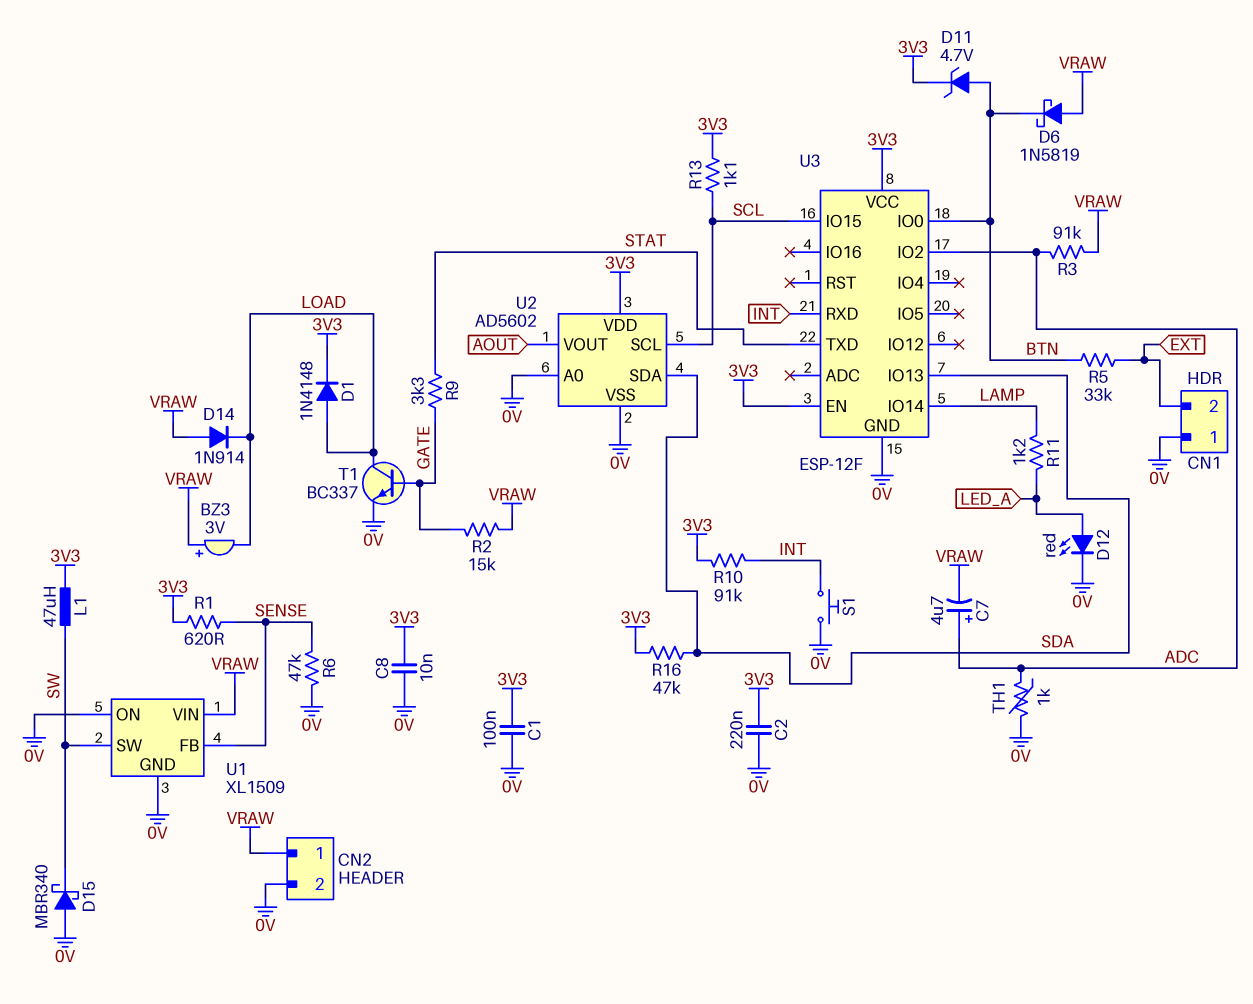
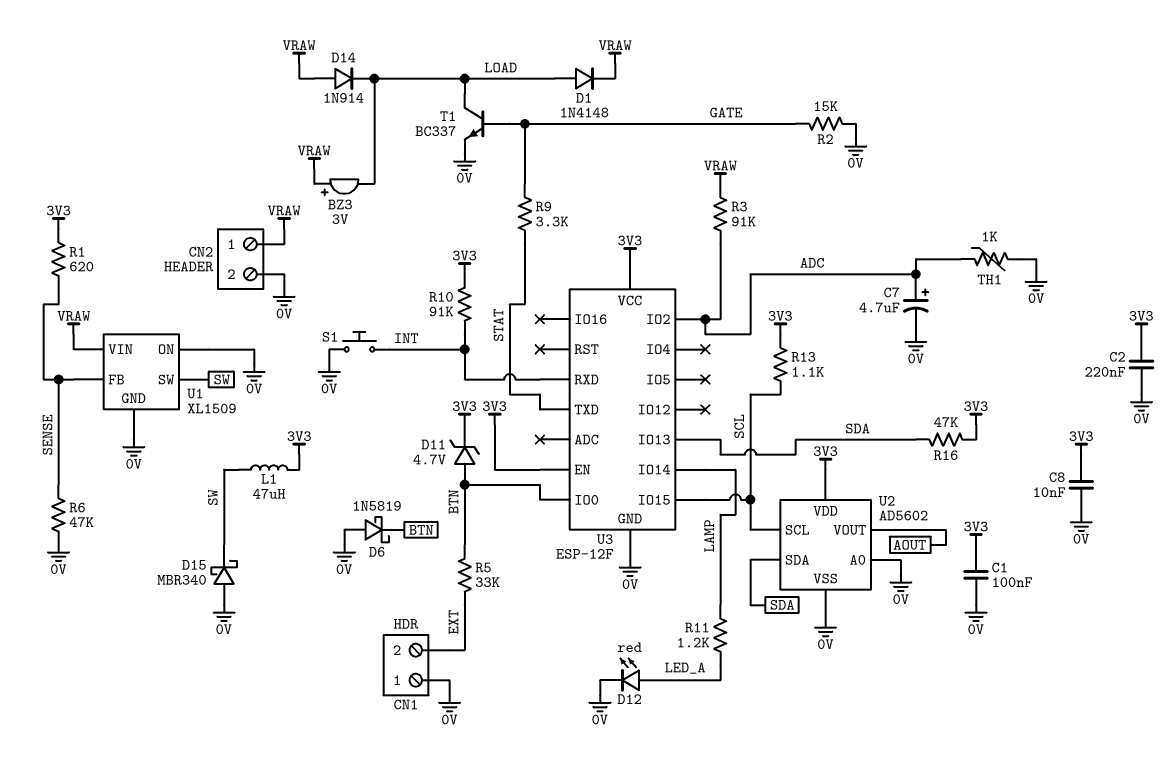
C7: 4.7uF (plus ADC, minus VRAW) -> 4.7uF (plus ADC, minus 0V)
D1: diode 1N4148 (A LOAD, K 3V3) -> diode 1N4148 (A LOAD, K VRAW)
D6: schottky 1N5819 (A VRAW, K BTN) -> schottky 1N5819 (A 0V, K BTN)
R2: 15k (GATE, VRAW) -> 15k (0V, GATE)

